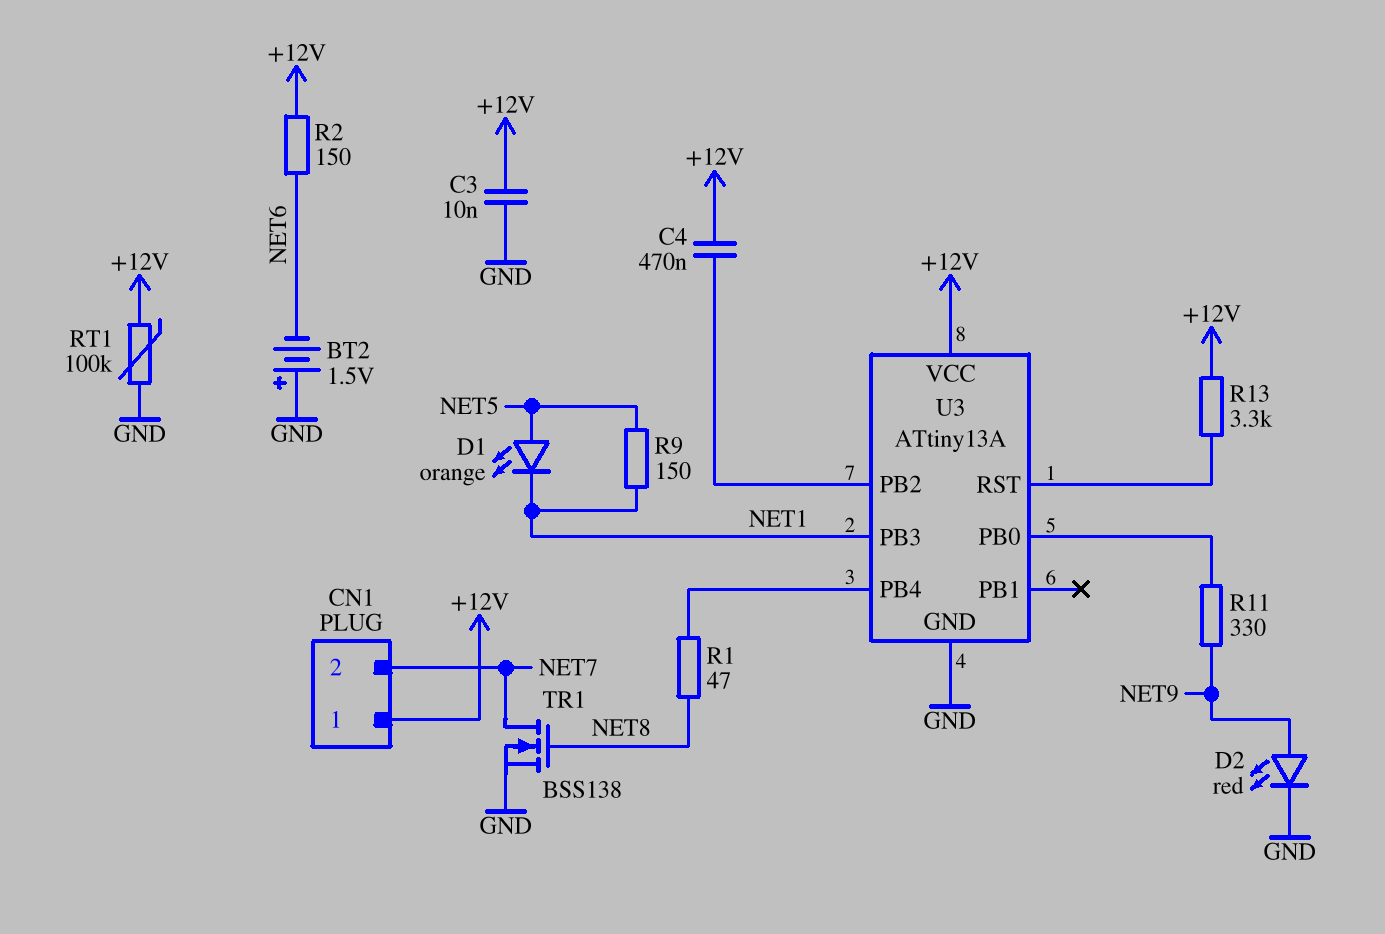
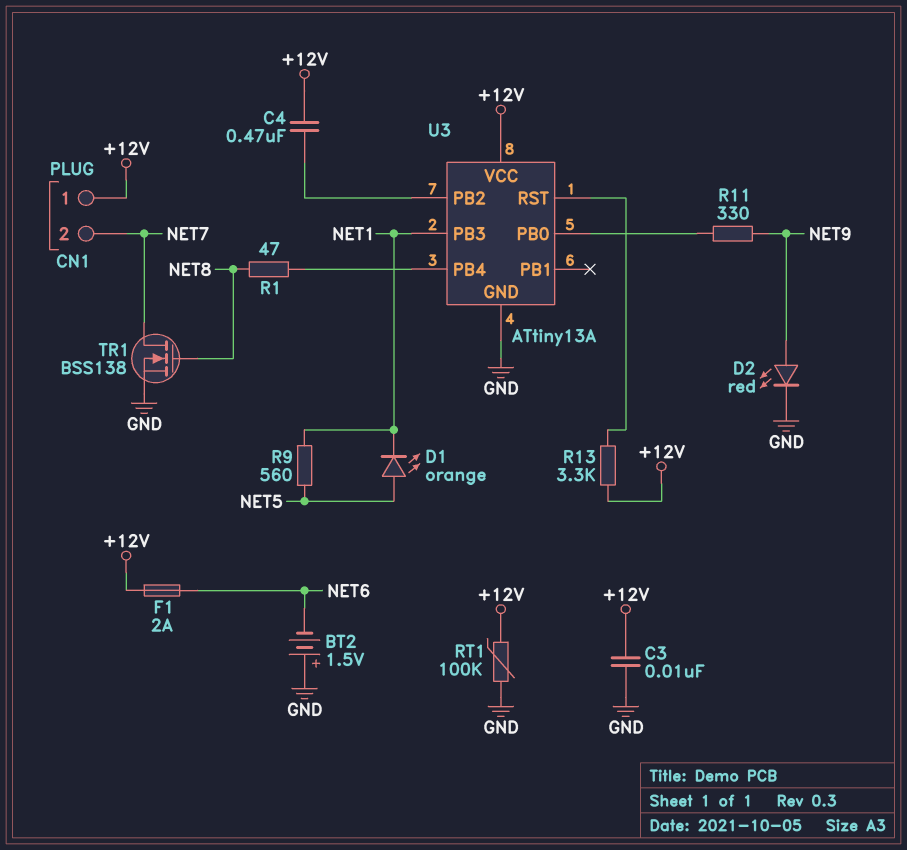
F1: none -> 2A (+12V, NET6)
R2: 150 (+12V, NET6) -> none
R9: 150 (NET1, NET5) -> 560 (NET1, NET5)

